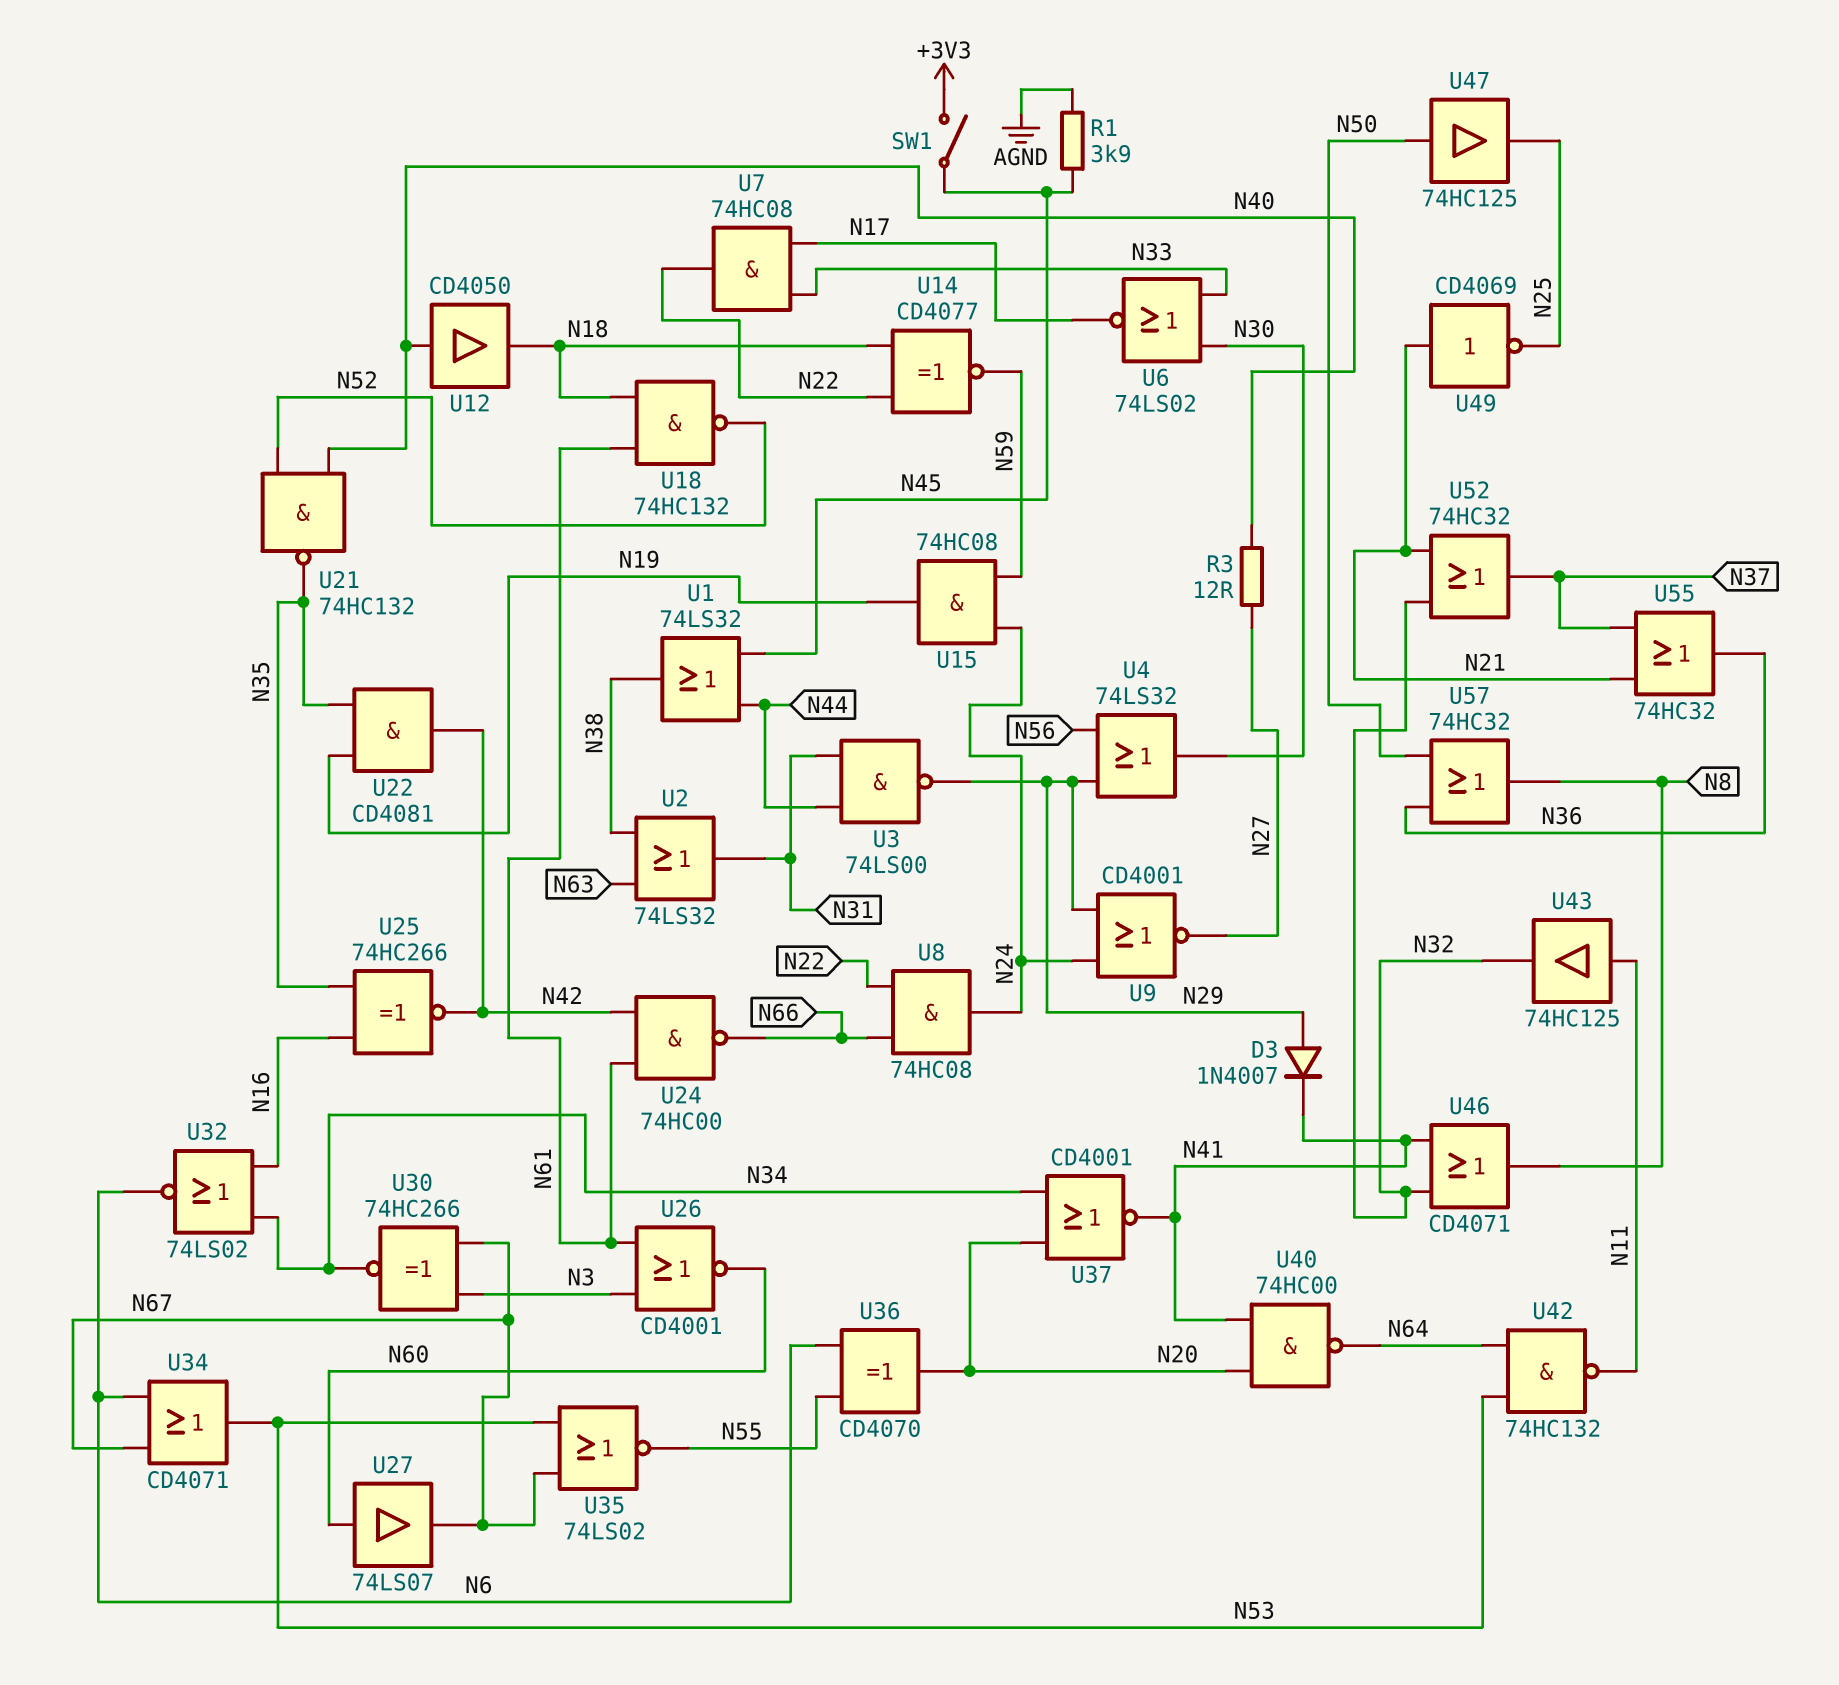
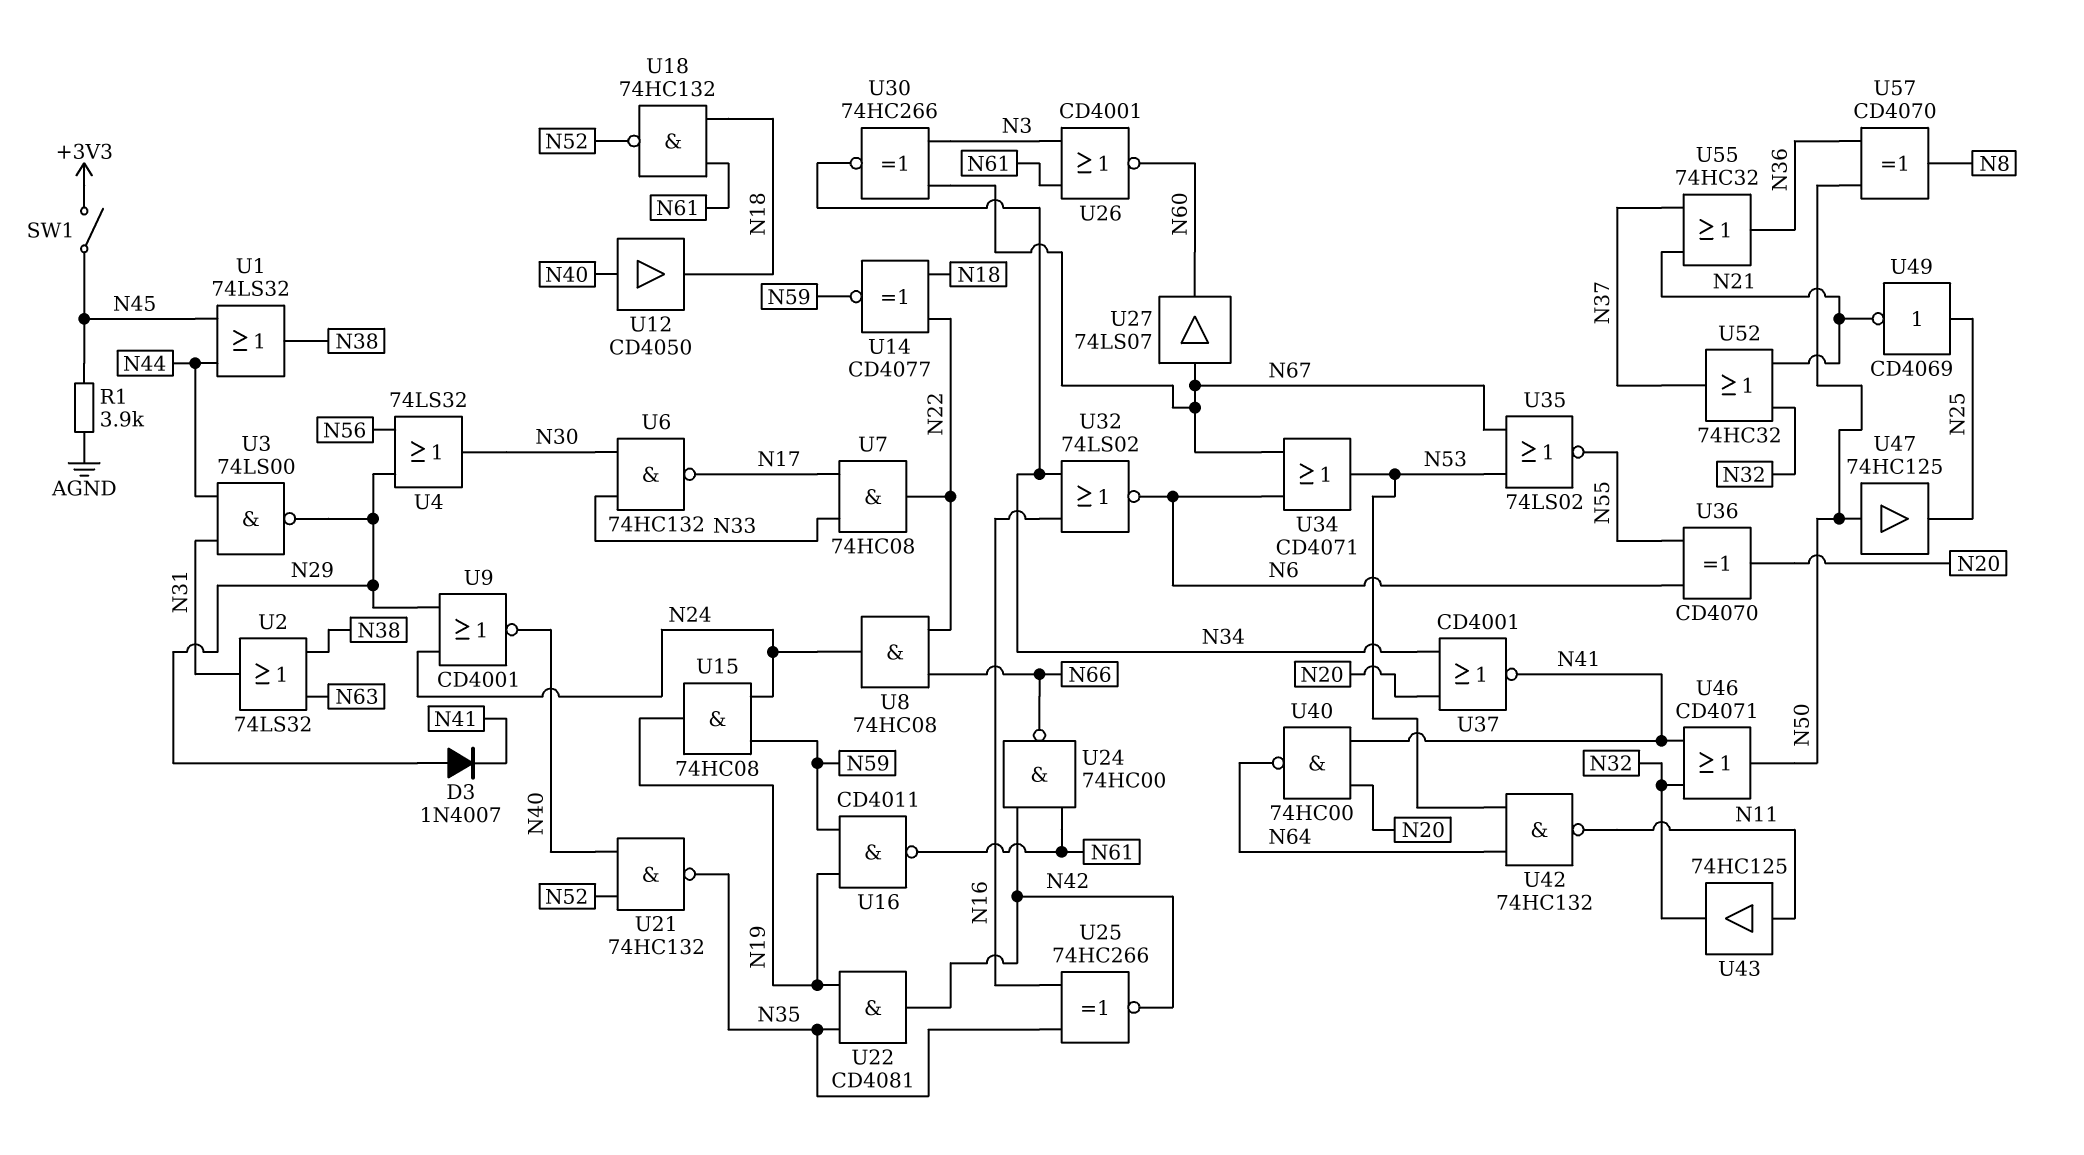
R3: 12 (N27, N40) -> none
U6: NOR 74LS02 (in N30, in N33, out N17) -> NAND 74HC132 (in N30, in N33, out N17)
U9: NOR CD4001 (in N24, in N29, out N27) -> NOR CD4001 (in N24, in N29, out N40)
U16: none -> NAND CD4011 (in N19, in N59, out N61)
U27: buffer 74LS07 (in N60, out N67) -> buffer 74LS07 (in N67, out N60)
U46: OR CD4071 (in N32, in N41, out N8) -> OR CD4071 (in N32, in N41, out N50)
U49: NOT CD4069 (in N21, out N25) -> NOT CD4069 (in N25, out N21)
U57: OR 74HC32 (in N36, in N50, out N8) -> XOR CD4070 (in N36, in N50, out N8)

